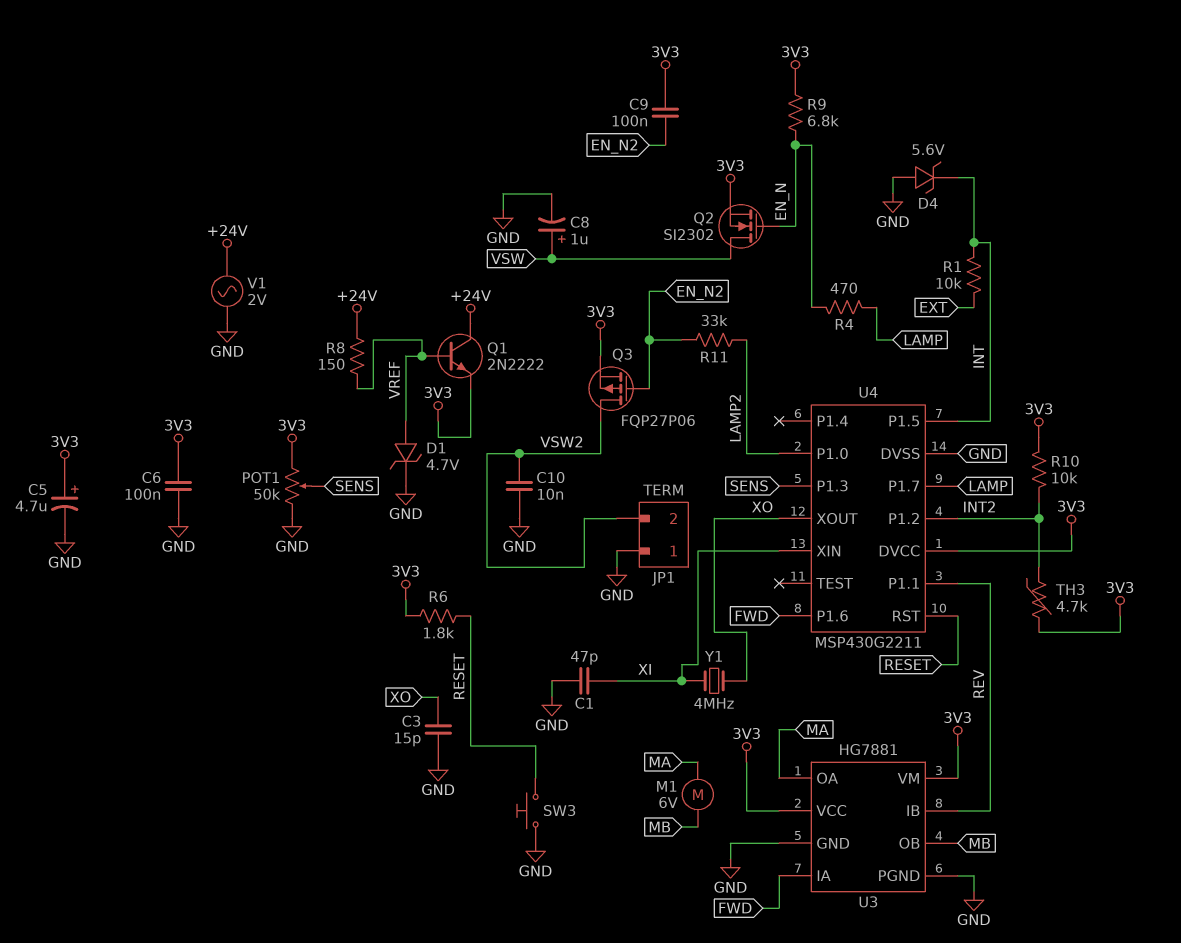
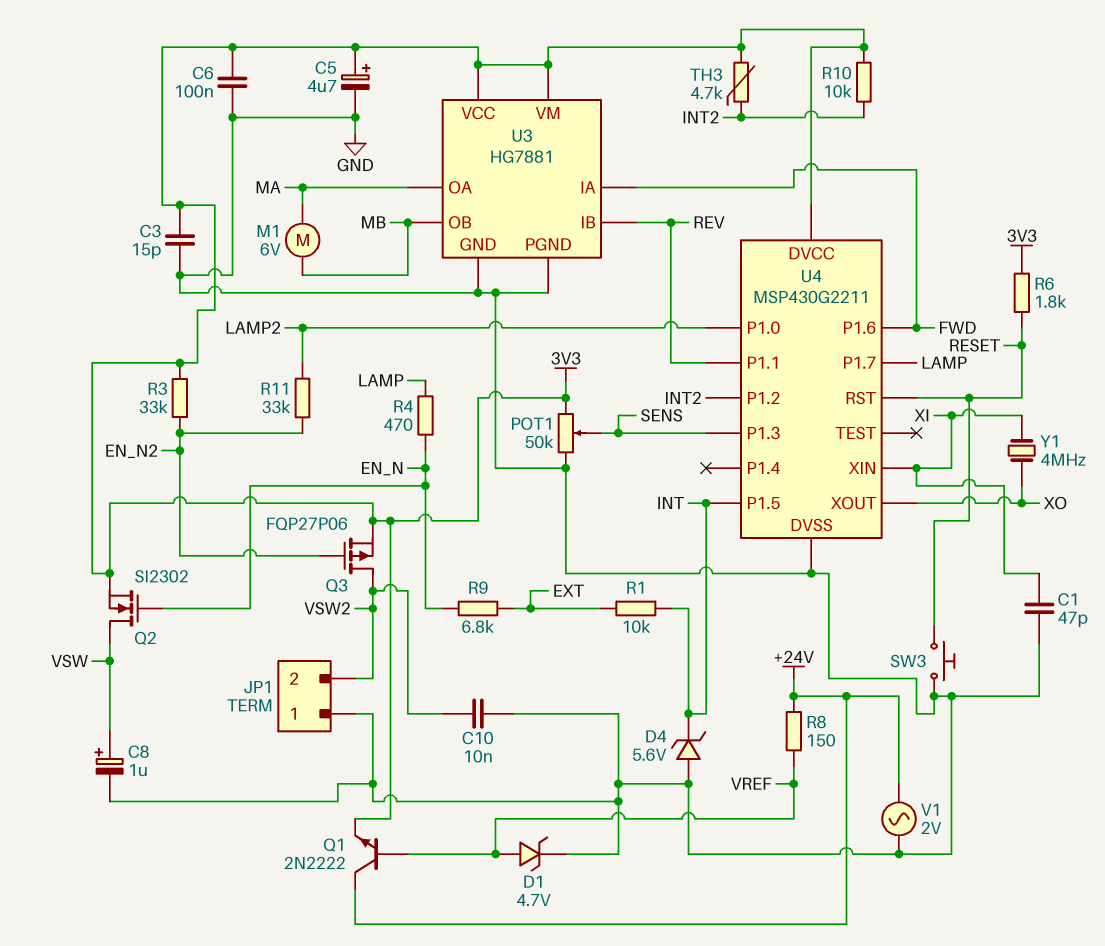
C3: 15pF (GND, XO) -> 15pF (3V3, GND)
C9: 100nF (3V3, EN_N2) -> none
R3: none -> 33k (3V3, EN_N2)
R9: 6.8k (3V3, EN_N) -> 6.8k (EN_N, EXT)

